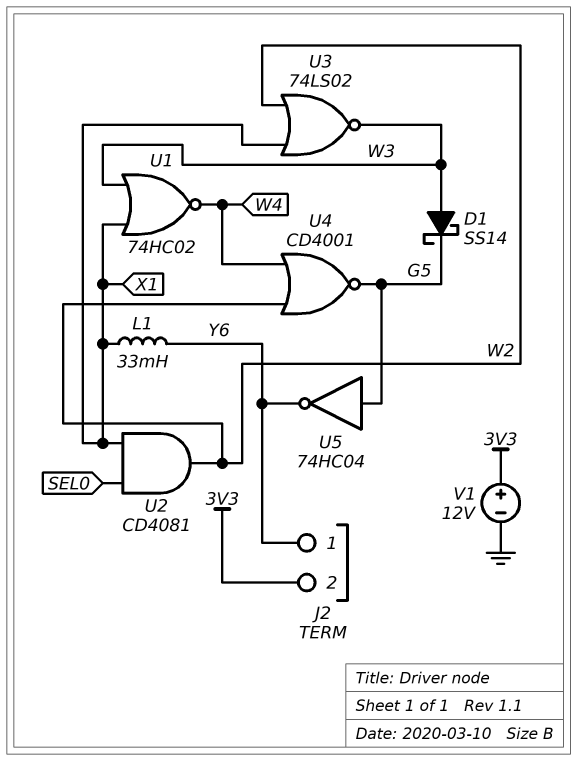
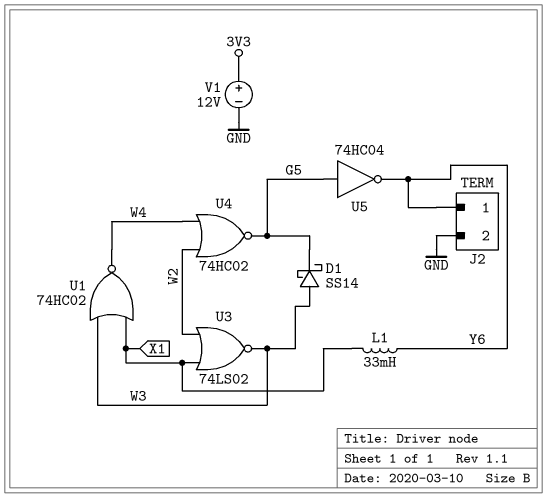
J2 pin 2: 3V3 -> GND
U2: AND CD4081 (in SEL0, in X1, out W2) -> none
U4: NOR CD4001 (in W2, in W4, out G5) -> NOR 74HC02 (in W2, in W4, out G5)

